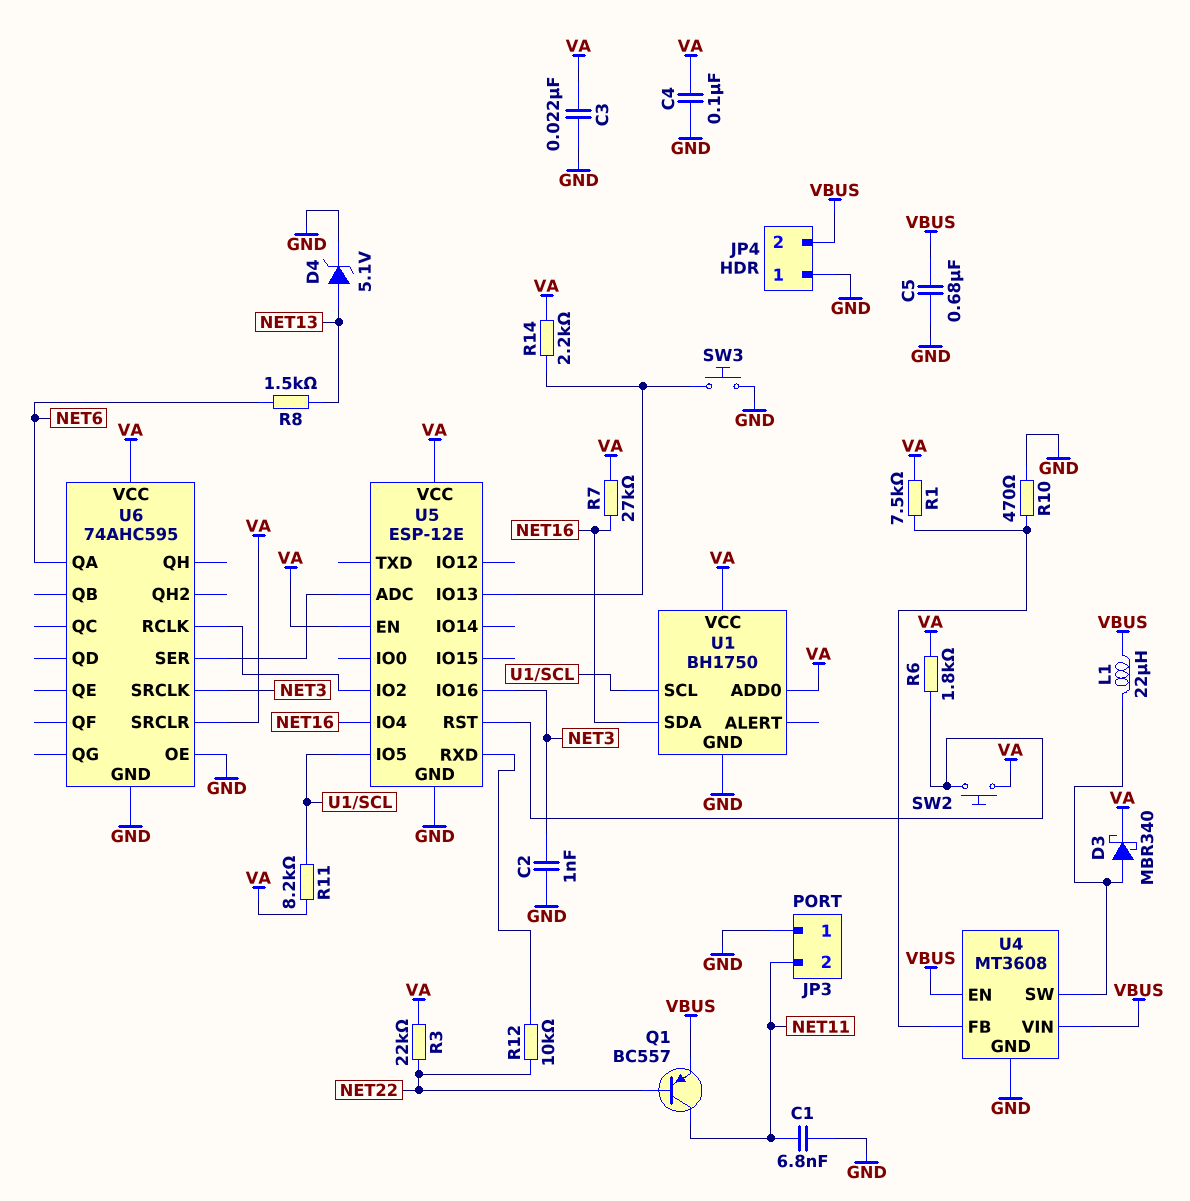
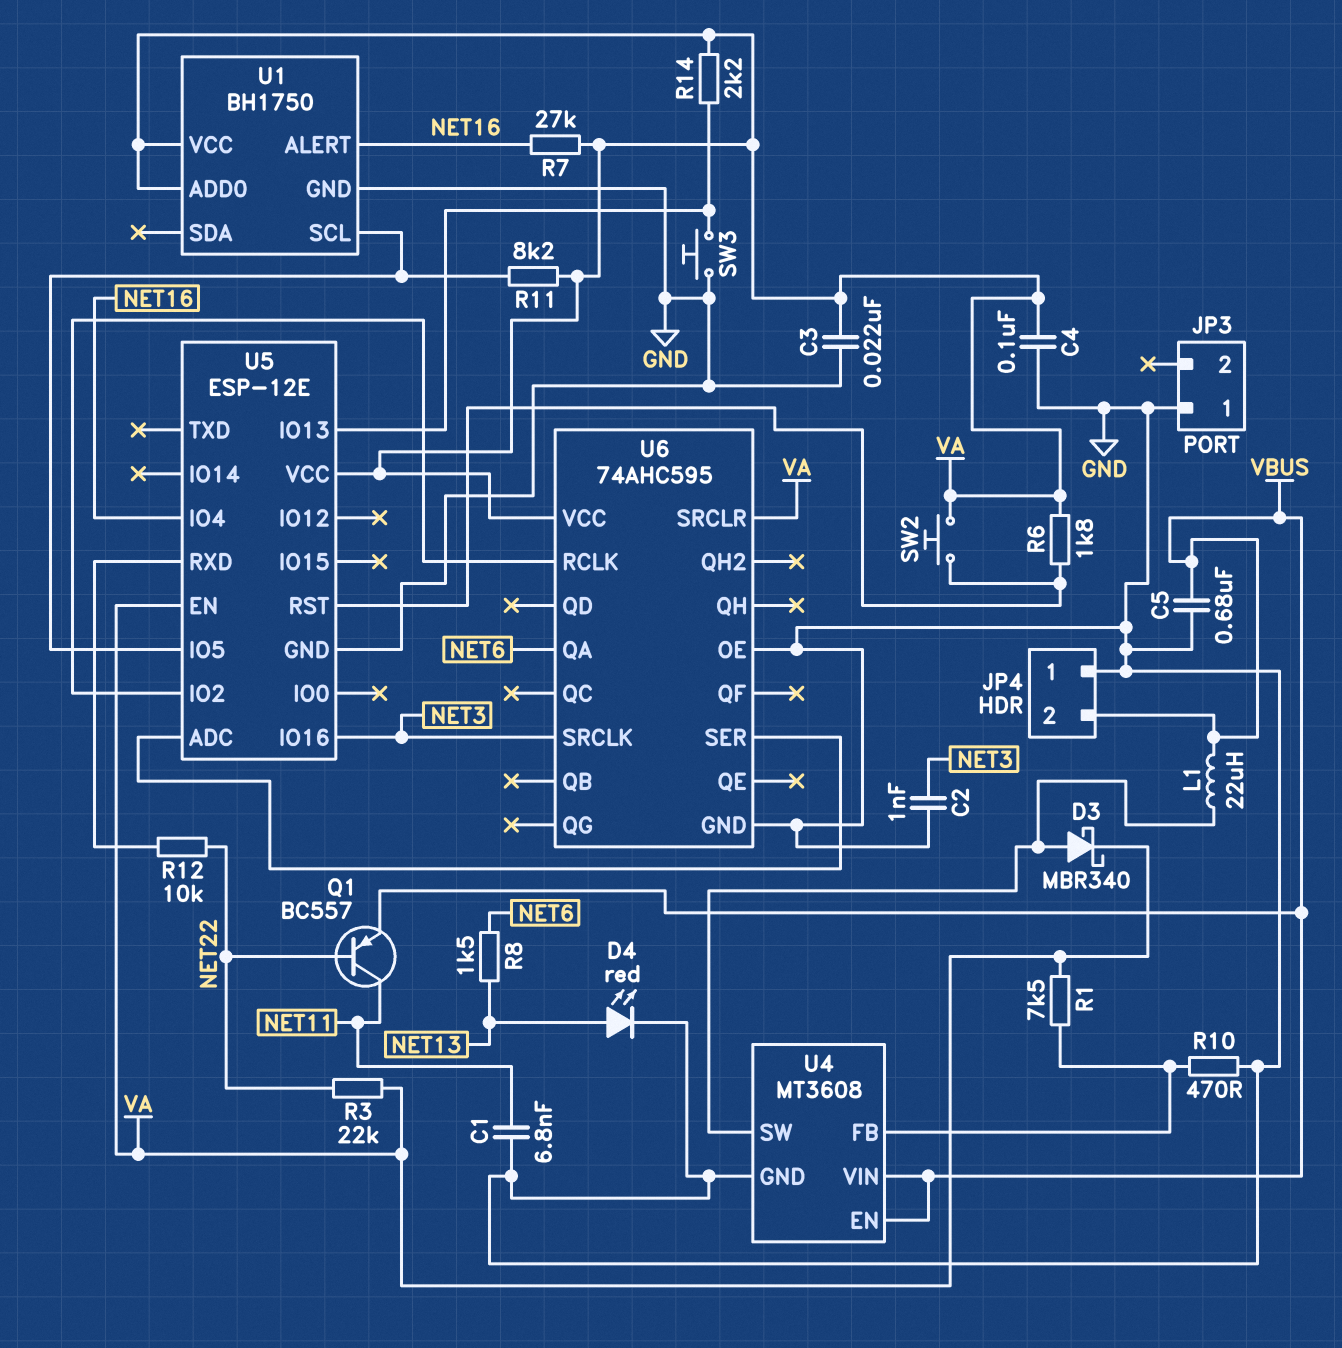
D4: zener 5.1V (A NET13, K GND) -> LED red (A NET13, K GND)
JP3 pin 2: NET11 -> none
U1 pin ALERT: none -> NET16
U1 pin SDA: NET16 -> none

